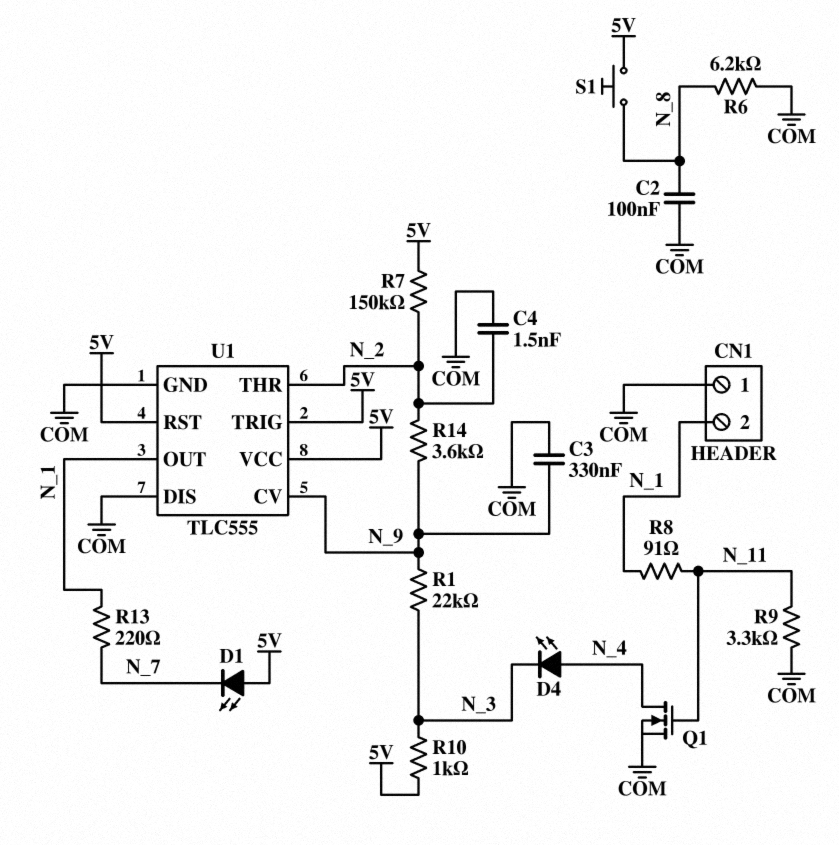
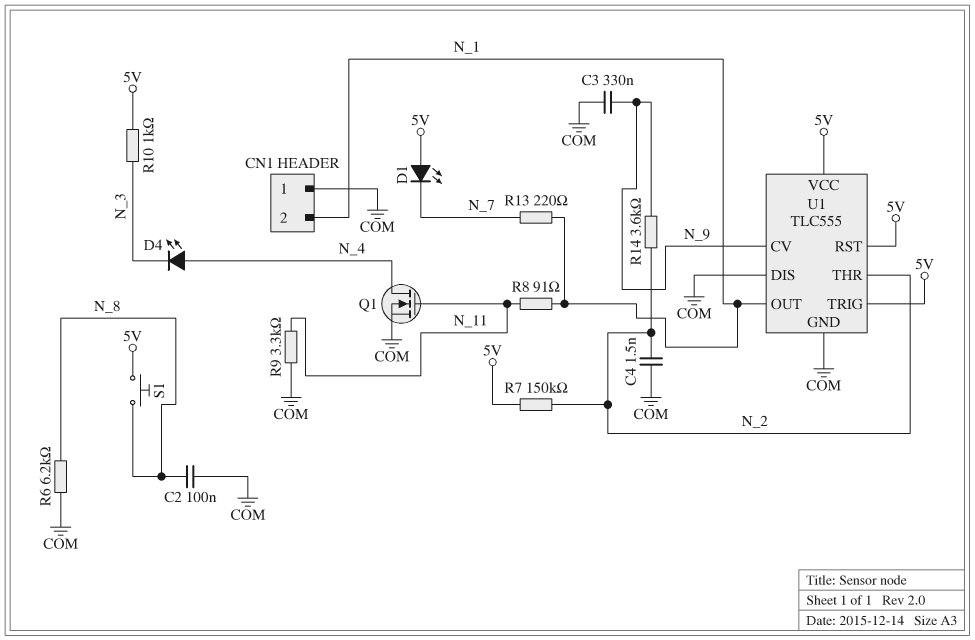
R1: 22k (N_3, N_9) -> none

